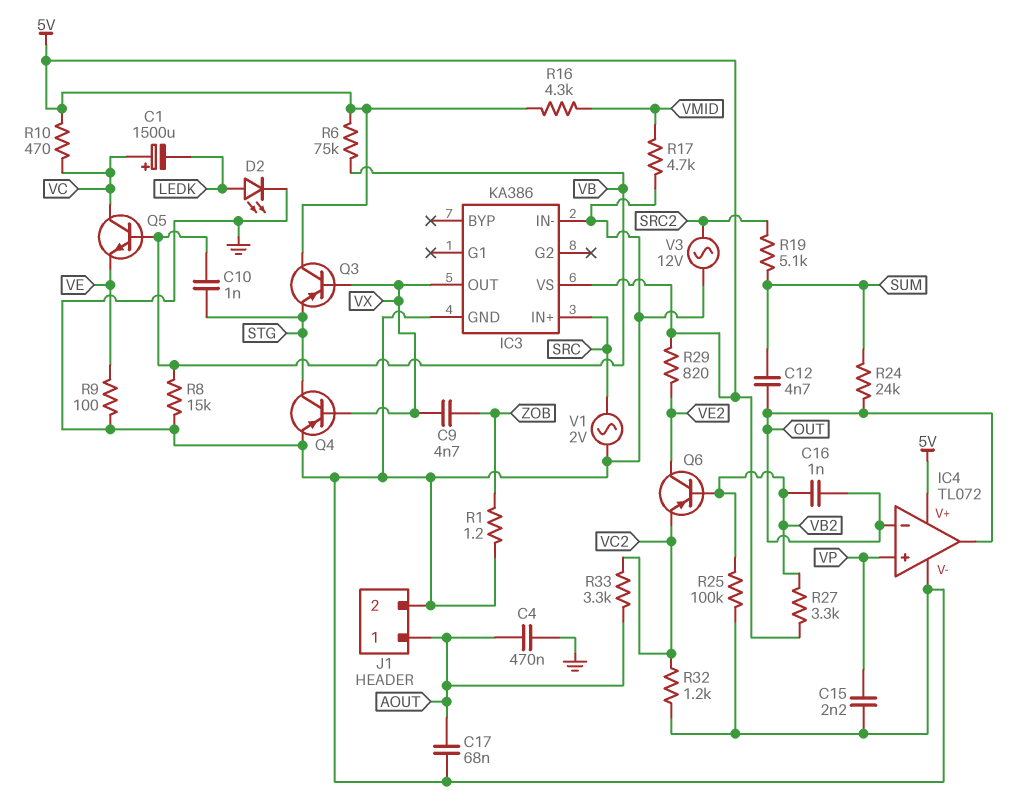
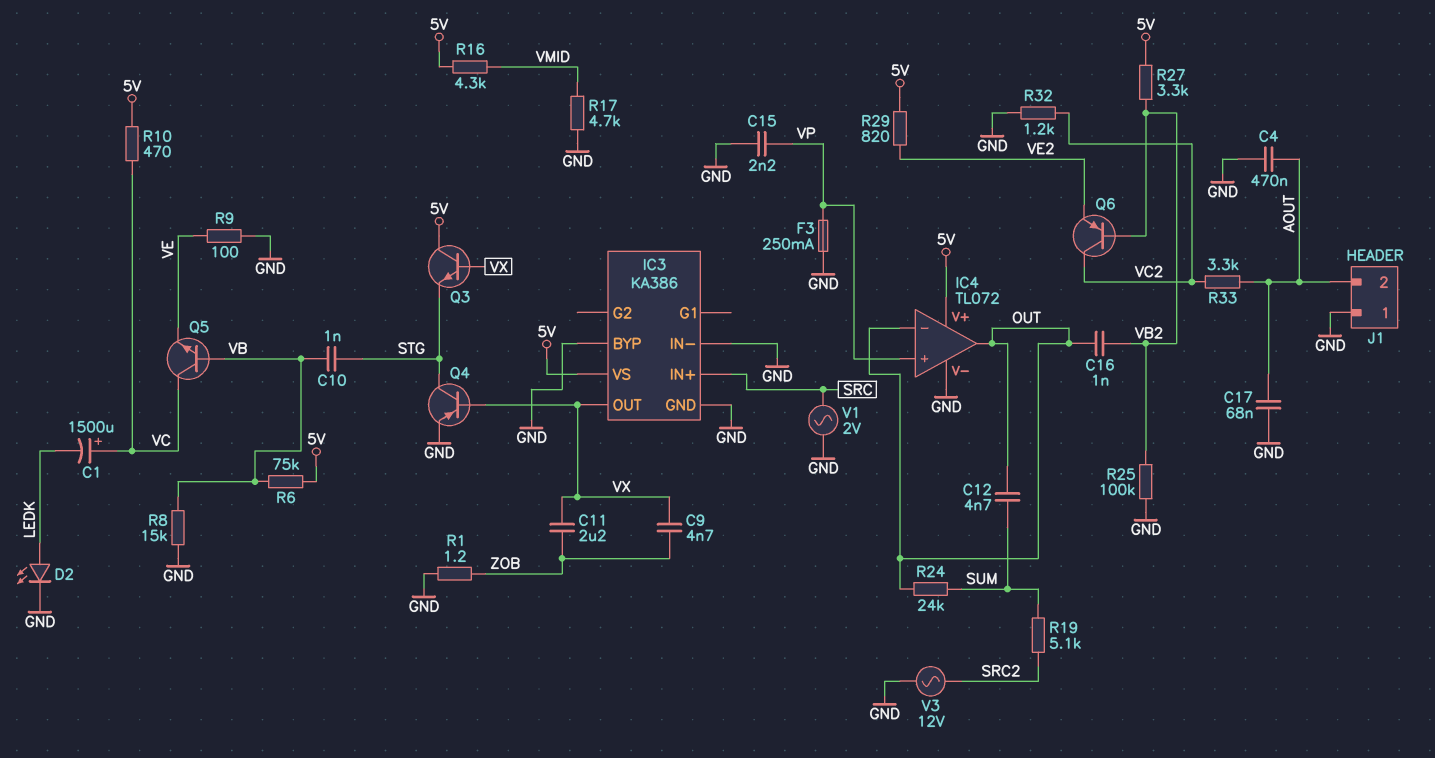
C11: none -> 2.2uF (VX, ZOB)
F3: none -> 250mA (GND, VP)
IC3 pin BYP: none -> GND
J1 pin 1: AOUT -> GND
J1 pin 2: GND -> AOUT
Q3: PNP (B VX, C 5V, E STG) -> NPN (B VX, C 5V, E STG)
Q6: PNP (B VB2, C VE2, E VC2) -> PNP (B VB2, C VC2, E VE2)

